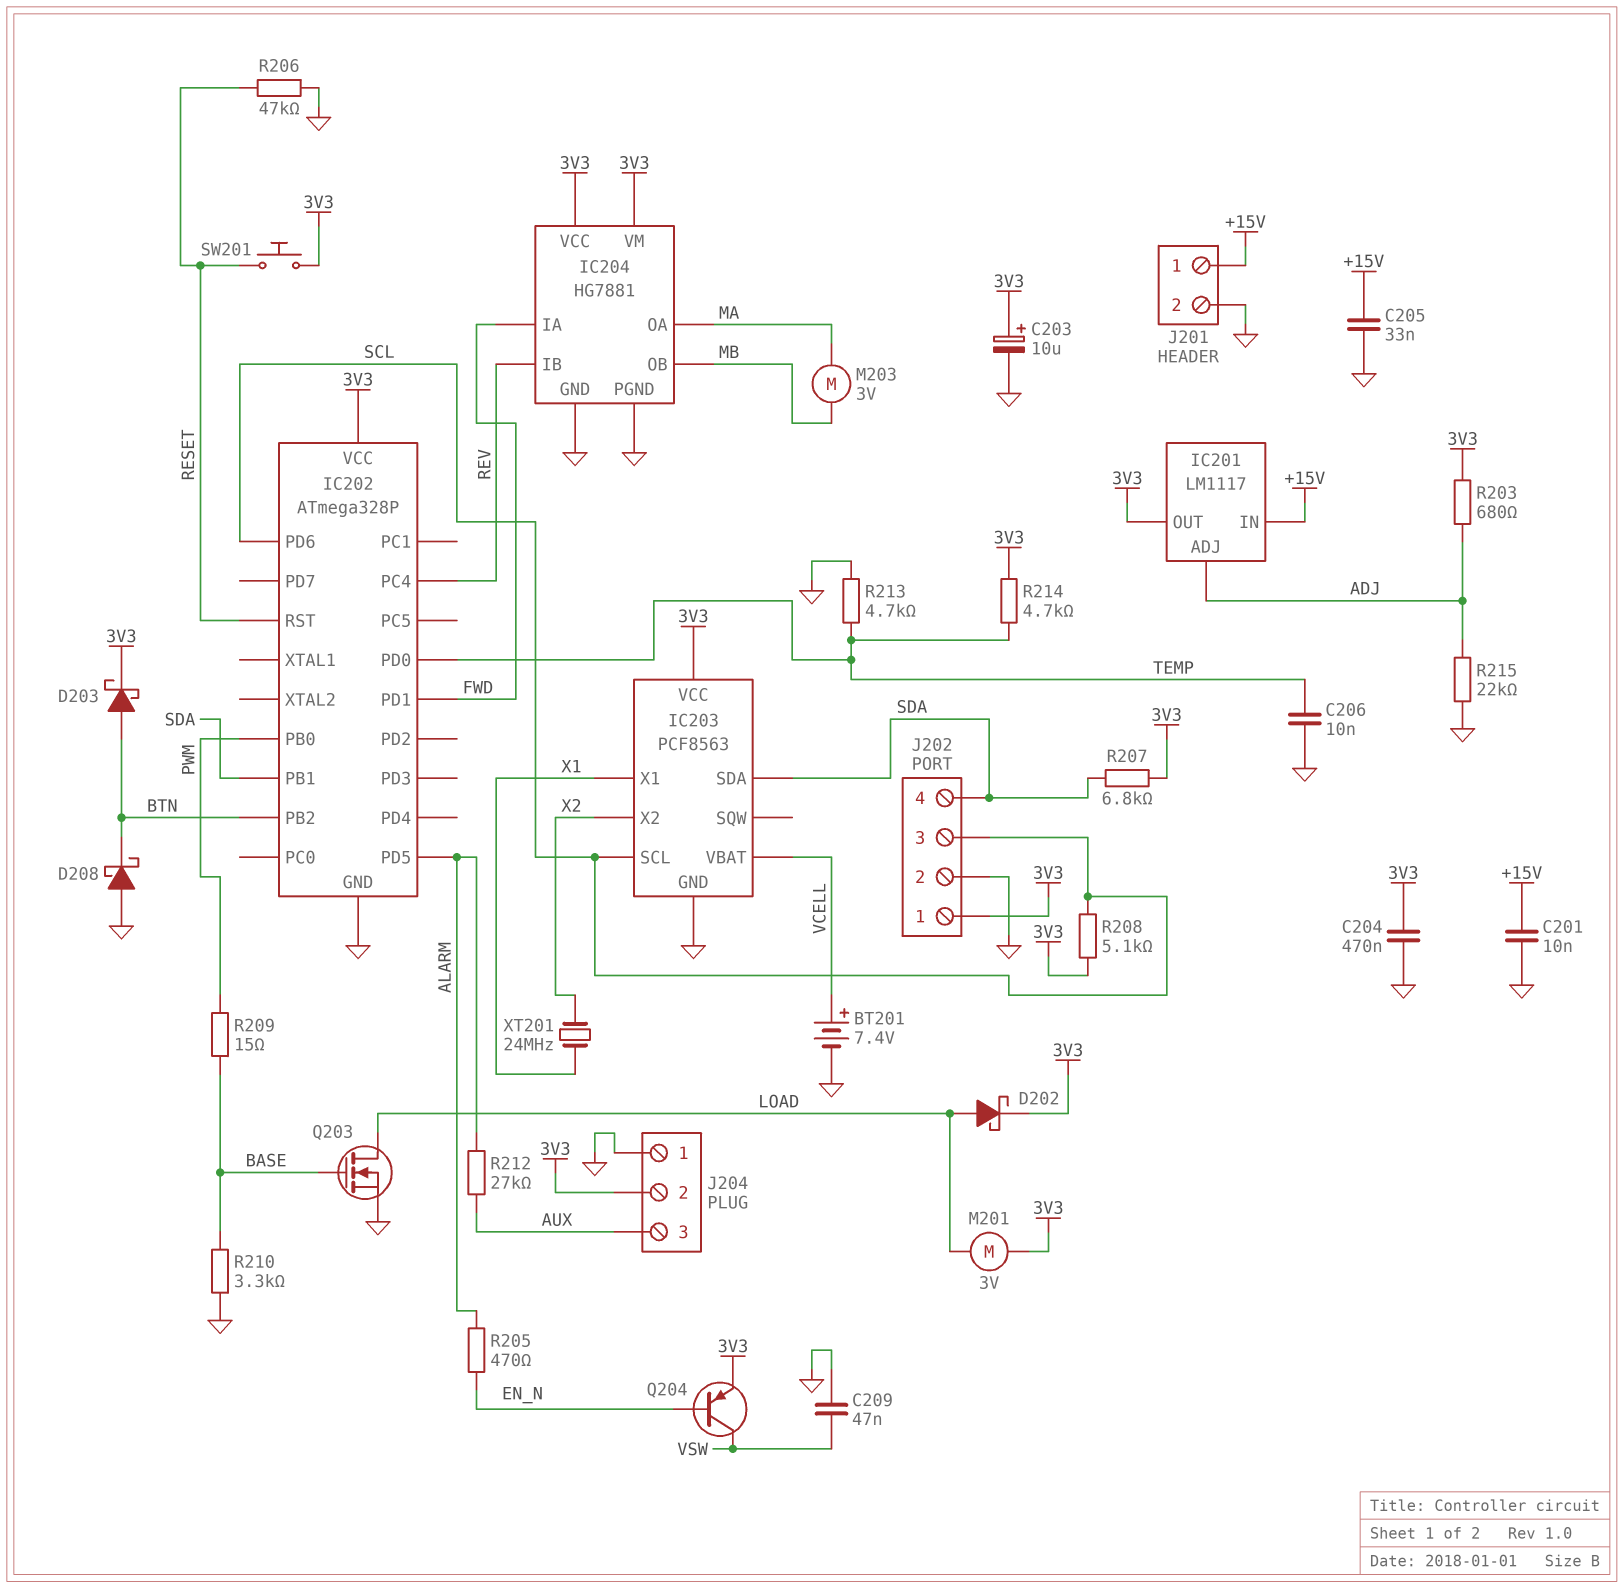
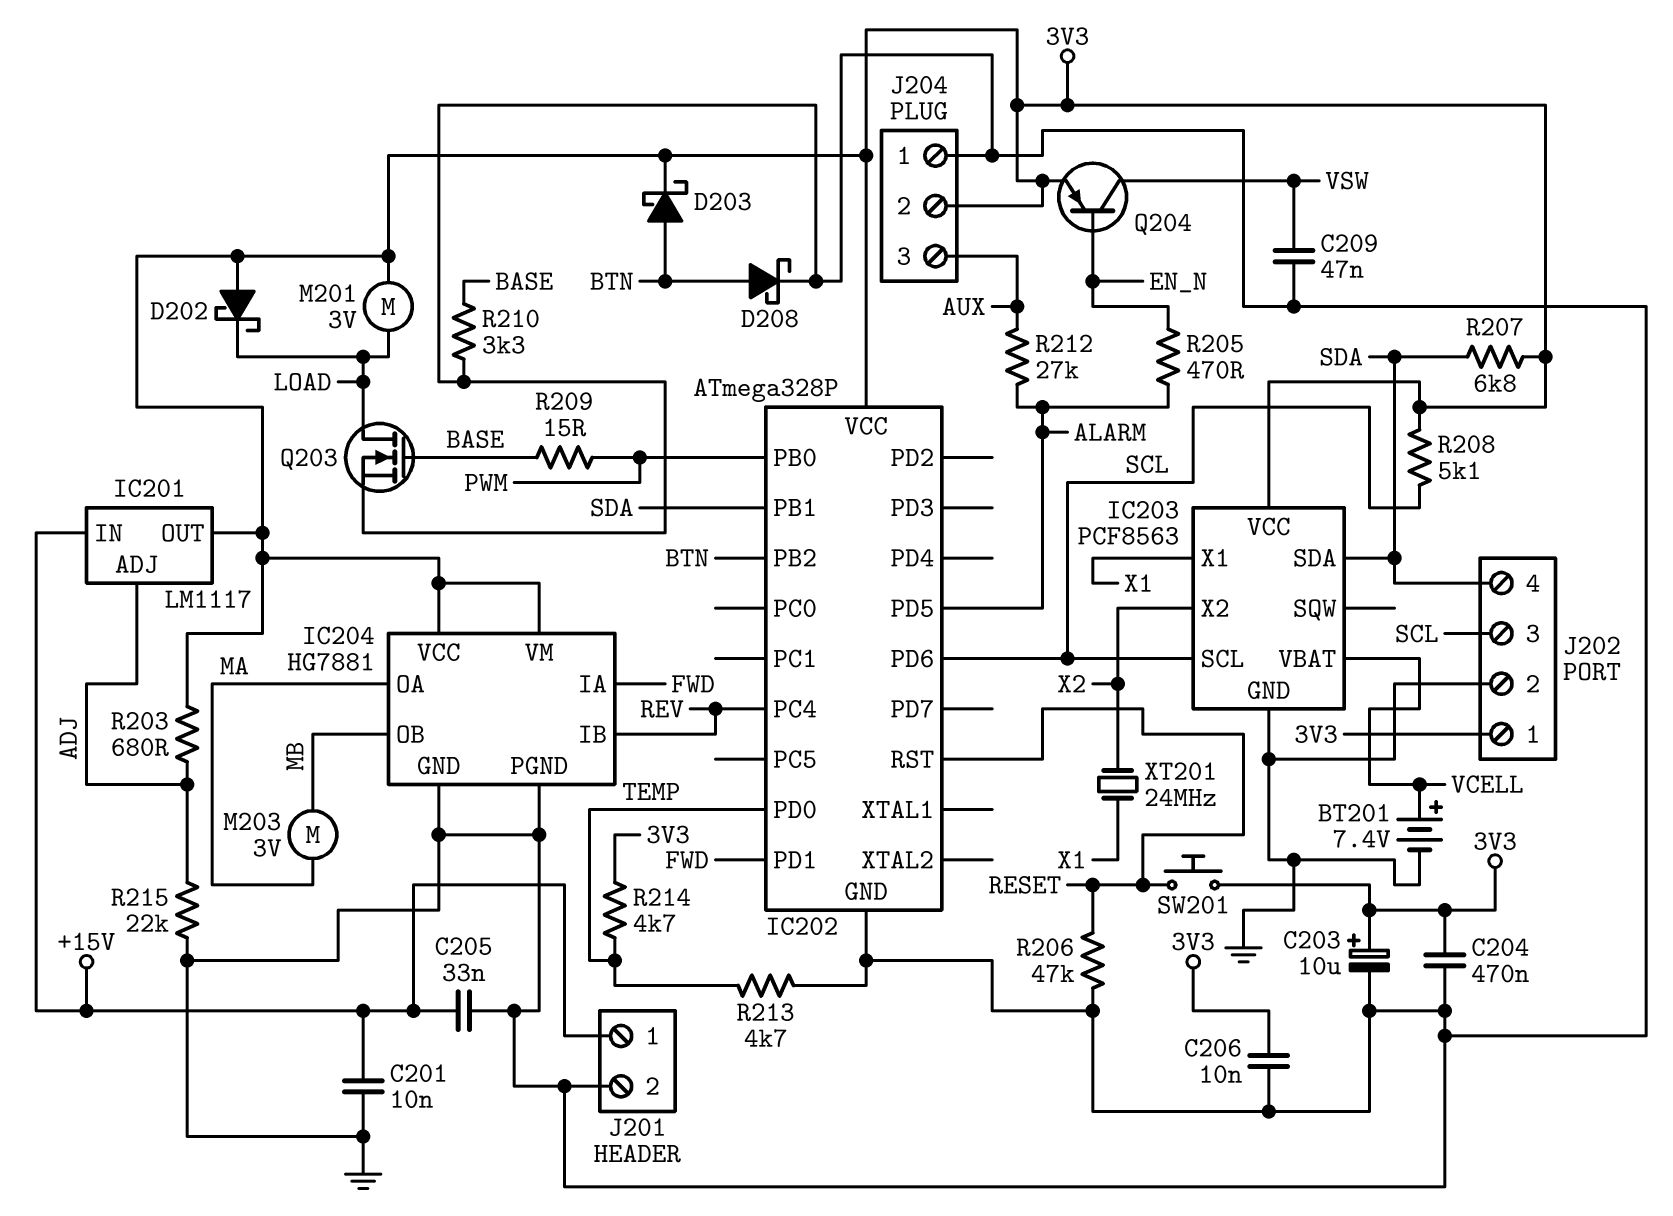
C206: 10nF (GND, TEMP) -> 10nF (3V3, GND)
D202: schottky (A LOAD, K 3V3) -> schottky (A 3V3, K LOAD)
D208: schottky (A GND, K BTN) -> schottky (A BTN, K GND)

